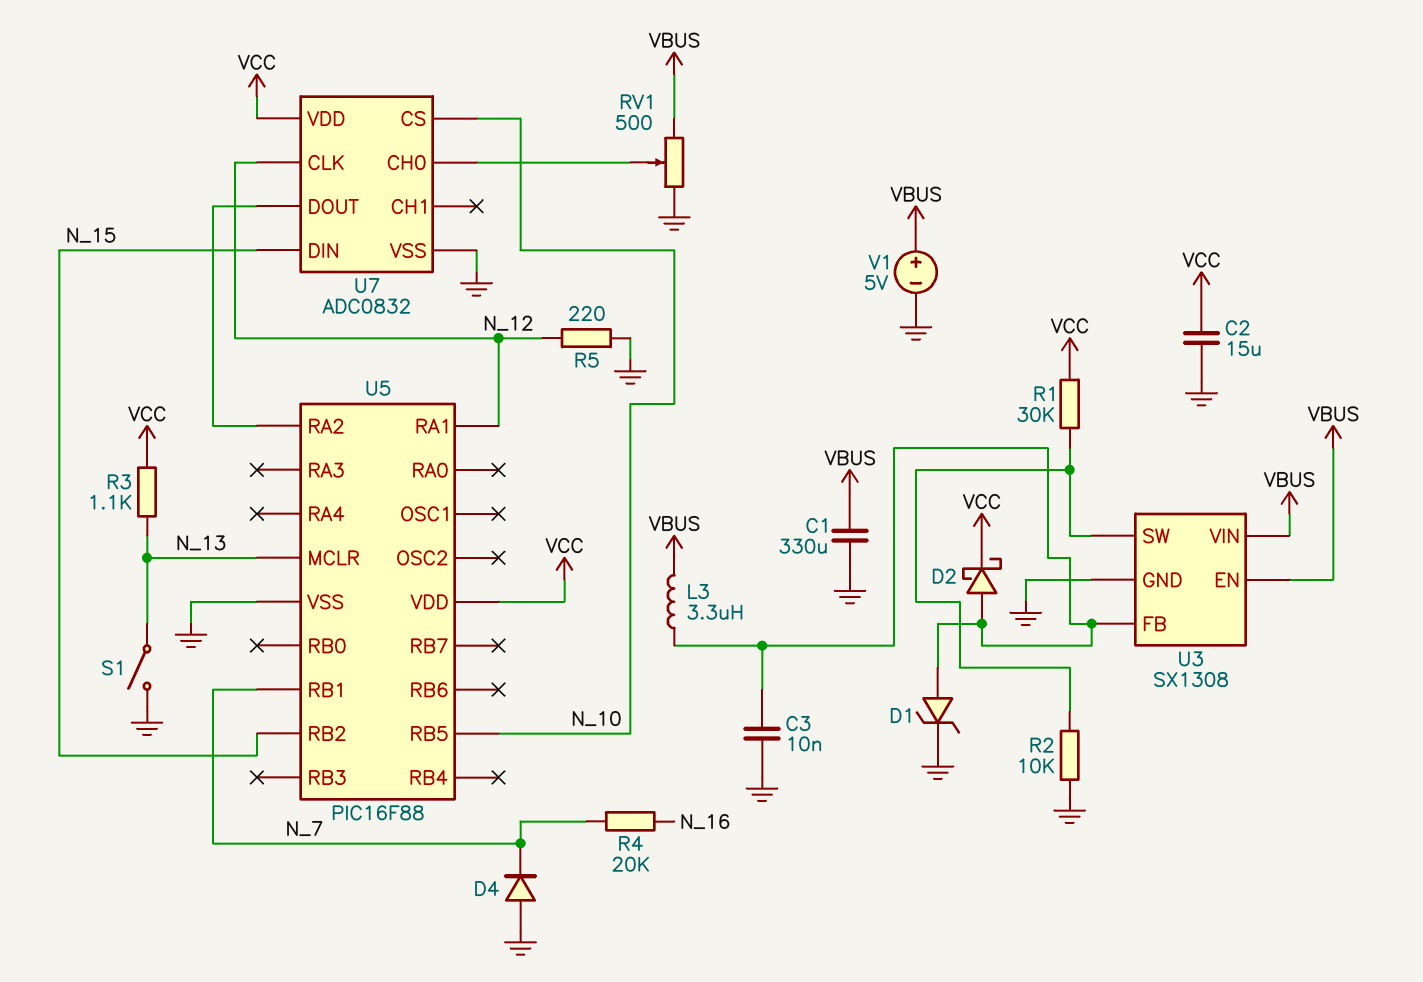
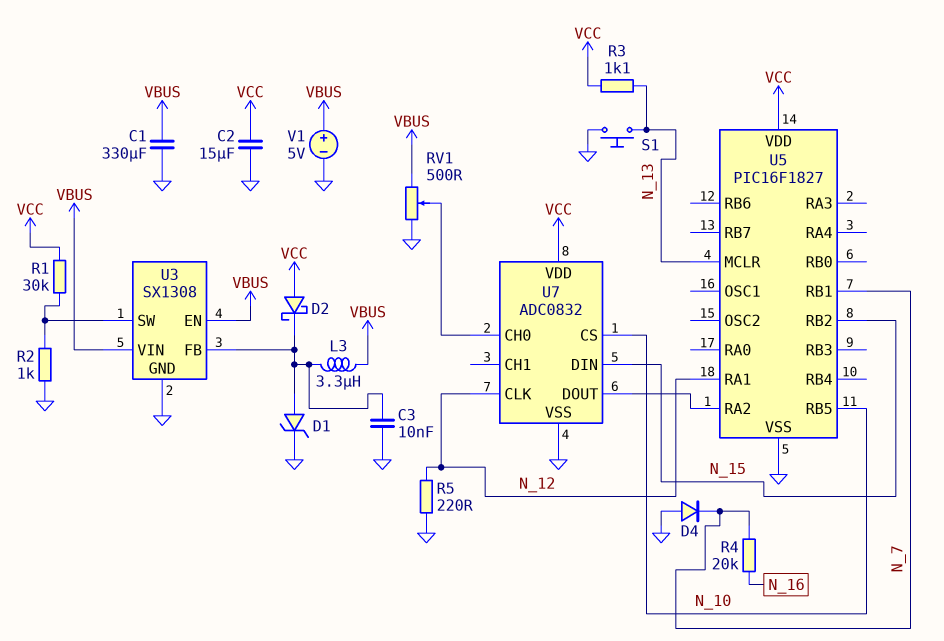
D2: schottky (A U3/FB, K VCC) -> schottky (A VCC, K U3/FB)
R2: 10k (GND, U3/SW) -> 1k (GND, U3/SW)
S1: switch (GND, N_13) -> button (GND, N_13)
U5: PIC16F88 -> PIC16F1827

